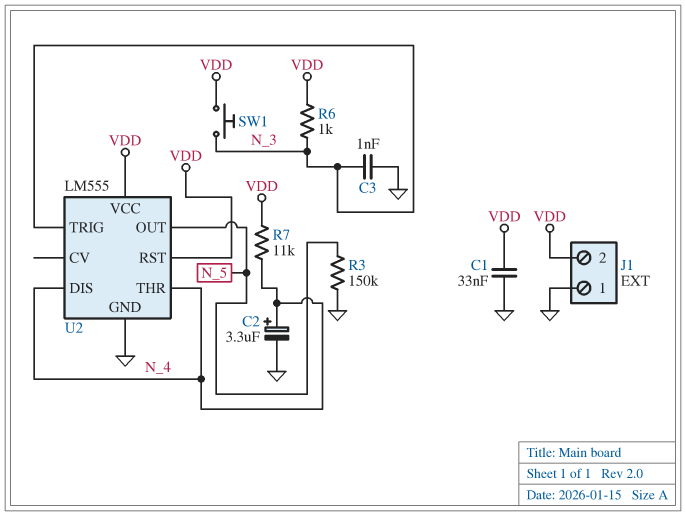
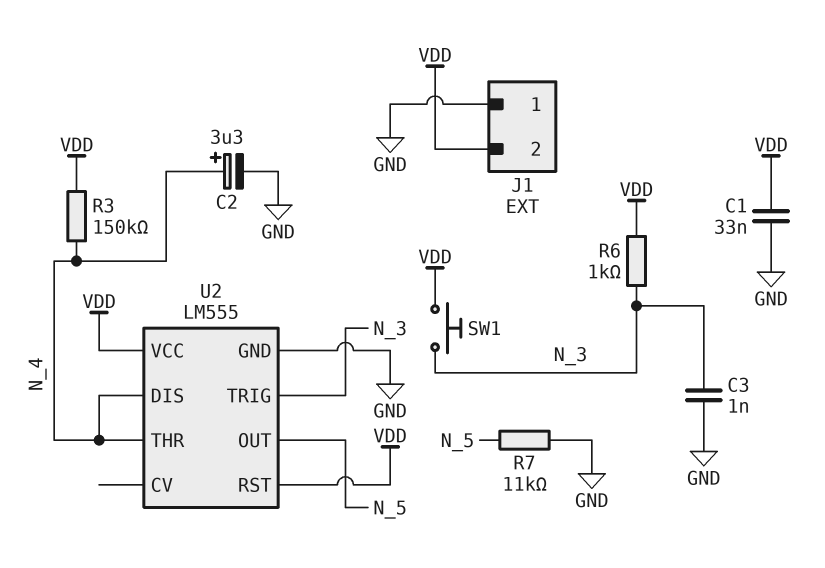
R3: 150k (GND, N_5) -> 150k (N_4, VDD)
R7: 11k (N_4, VDD) -> 11k (GND, N_5)

